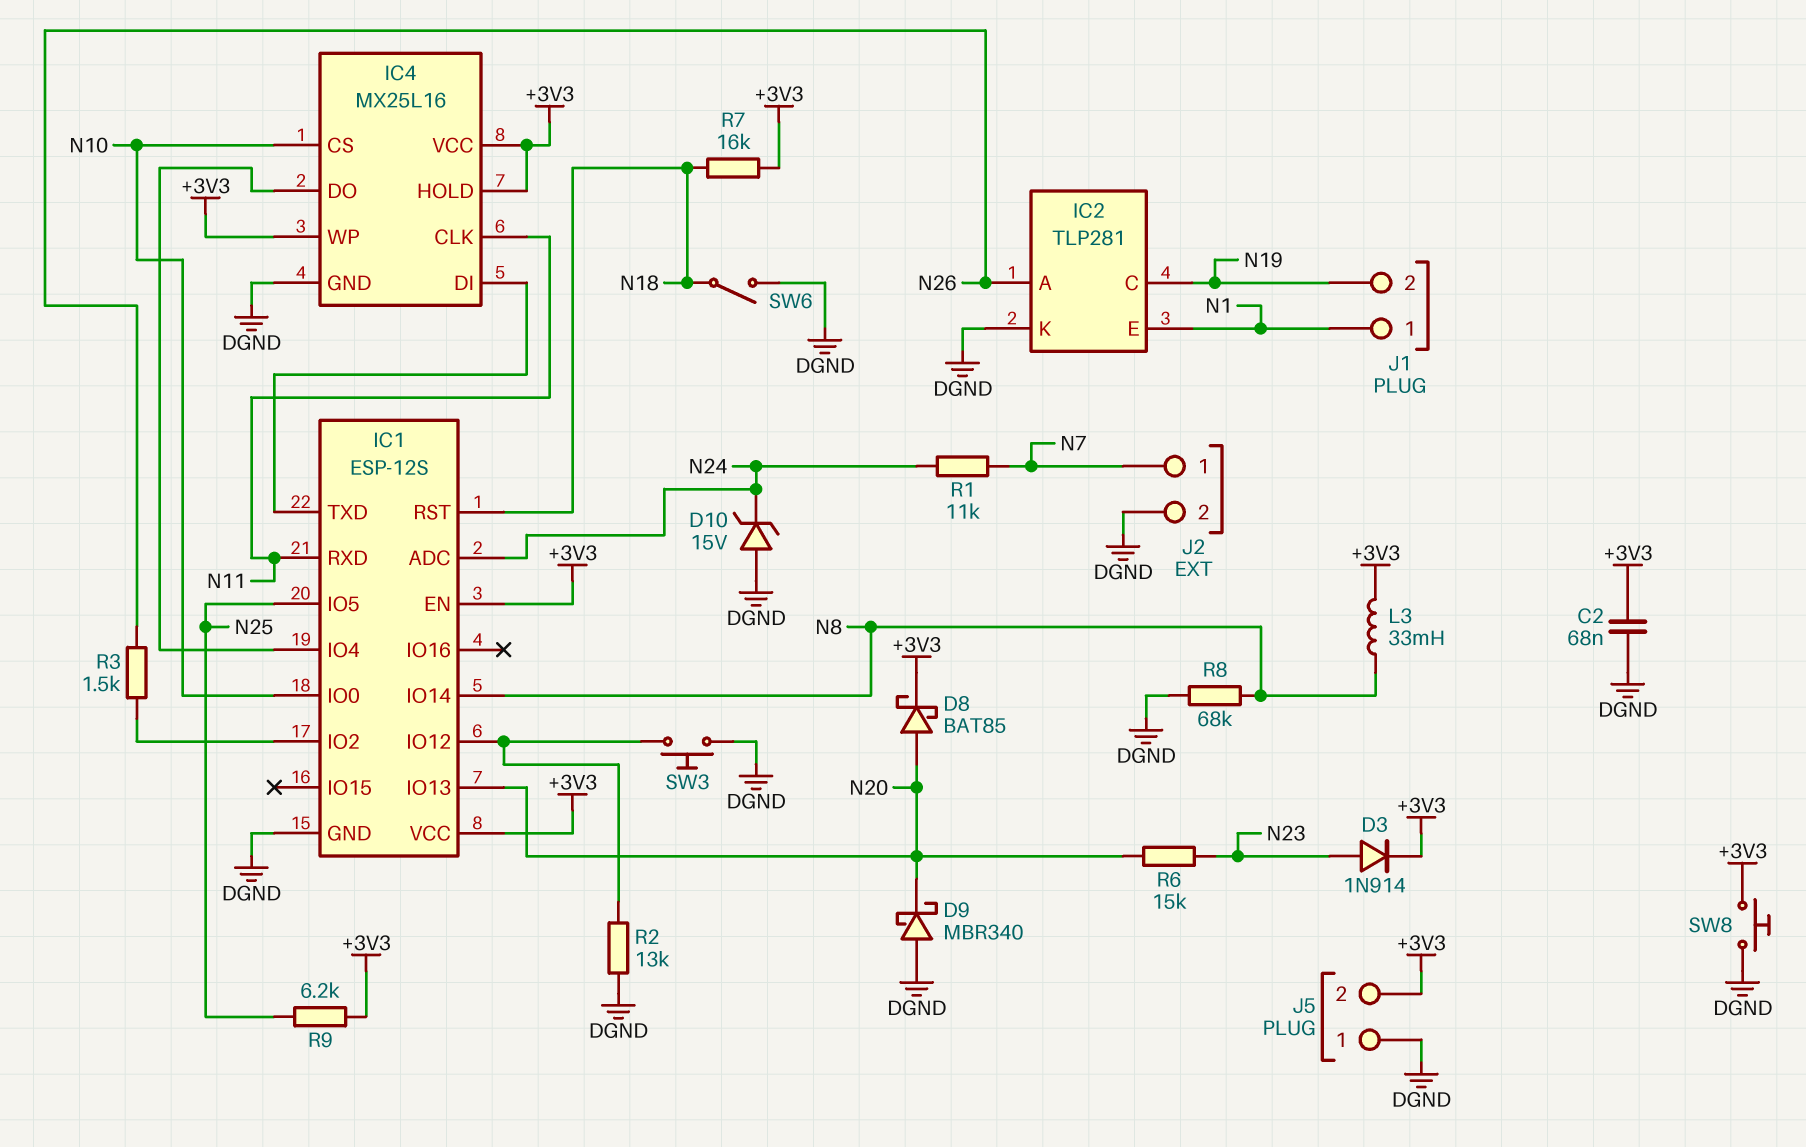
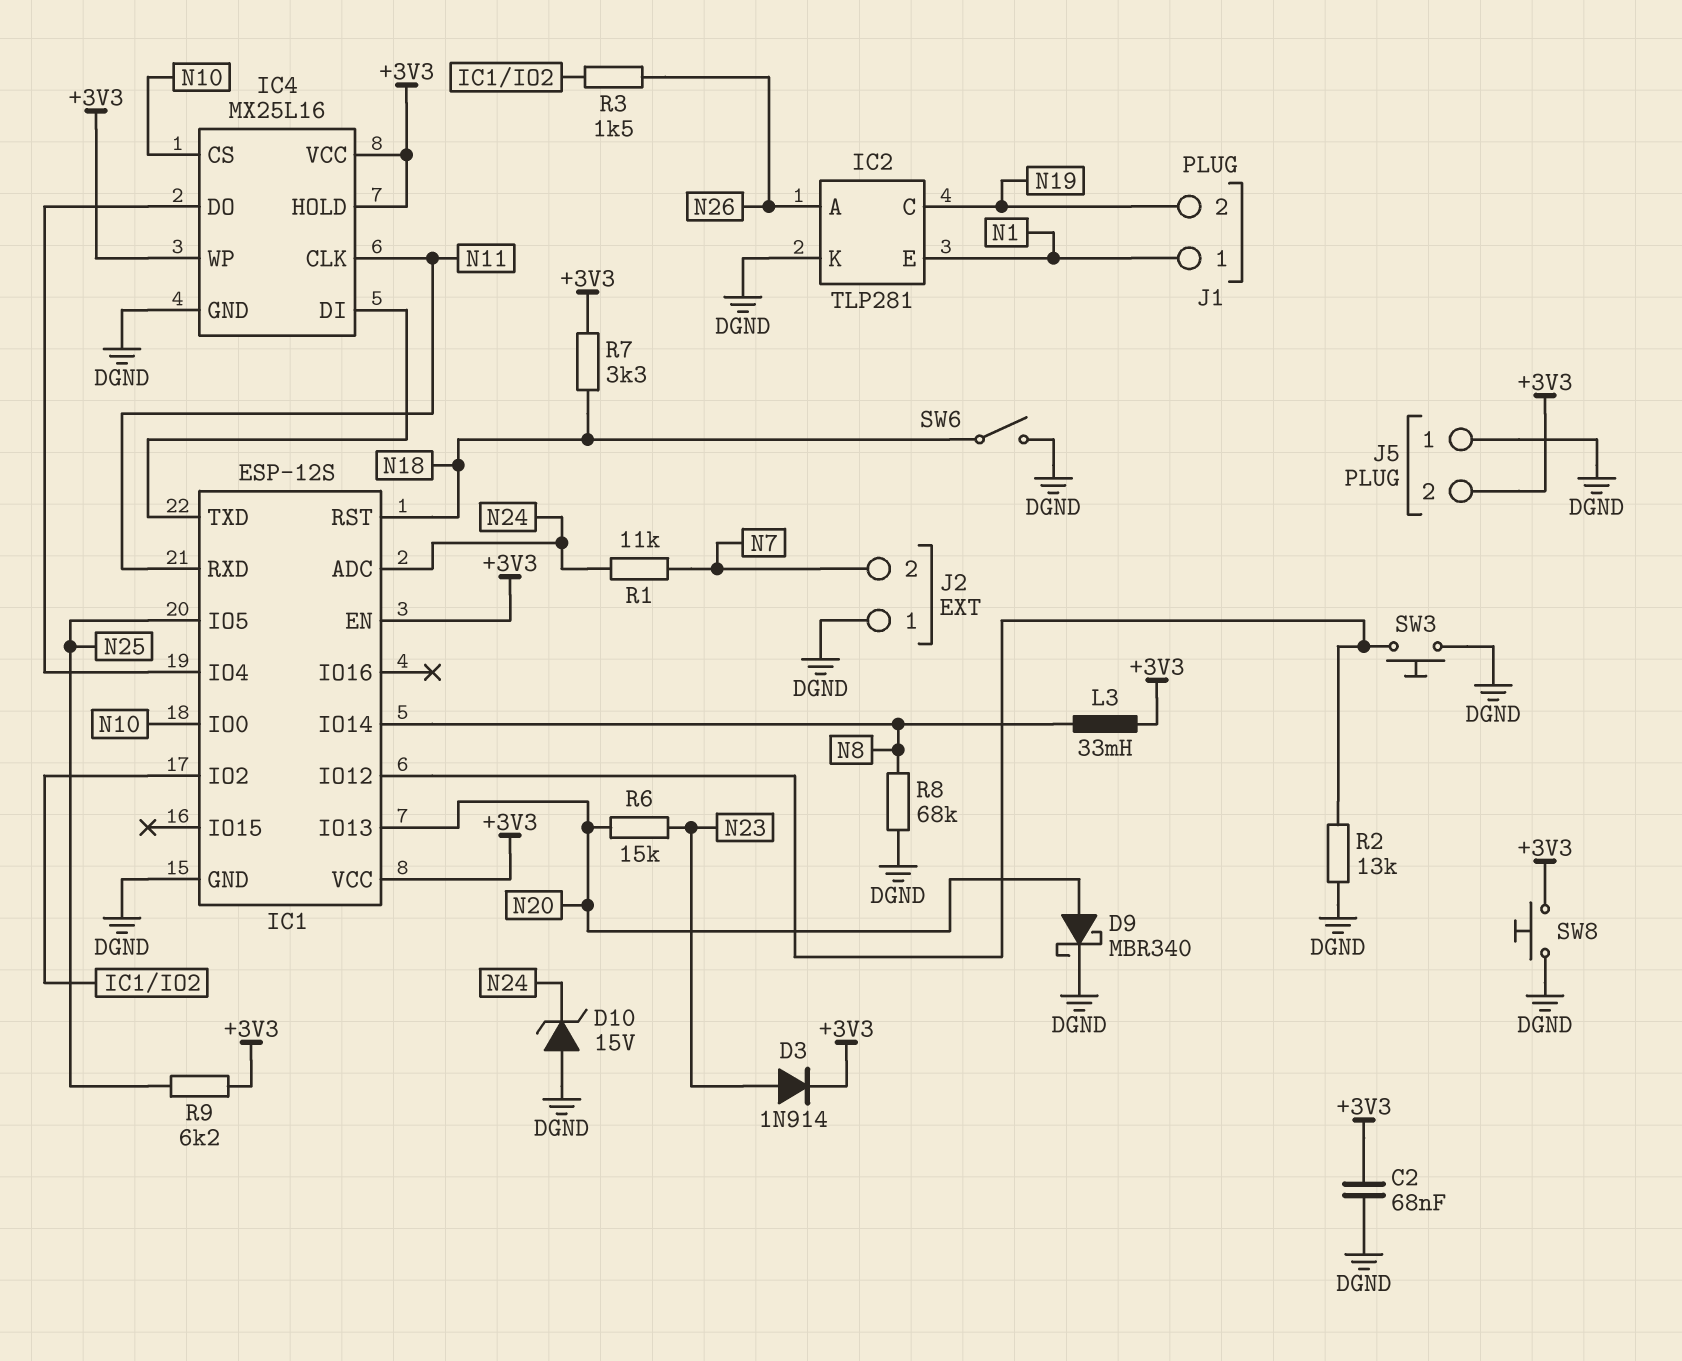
D8: schottky BAT85 (A N20, K +3V3) -> none
D9: schottky MBR340 (A DGND, K N20) -> schottky MBR340 (A N20, K DGND)
J2 pin 1: N7 -> DGND
J2 pin 2: DGND -> N7
R7: 16k (+3V3, N18) -> 3.3k (+3V3, N18)

